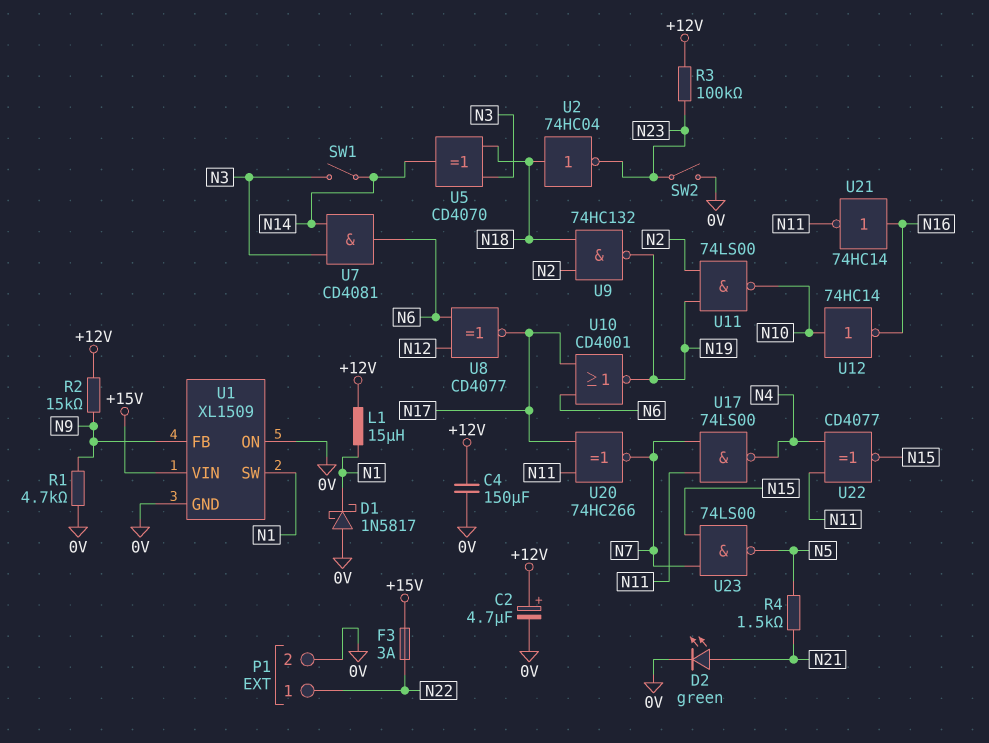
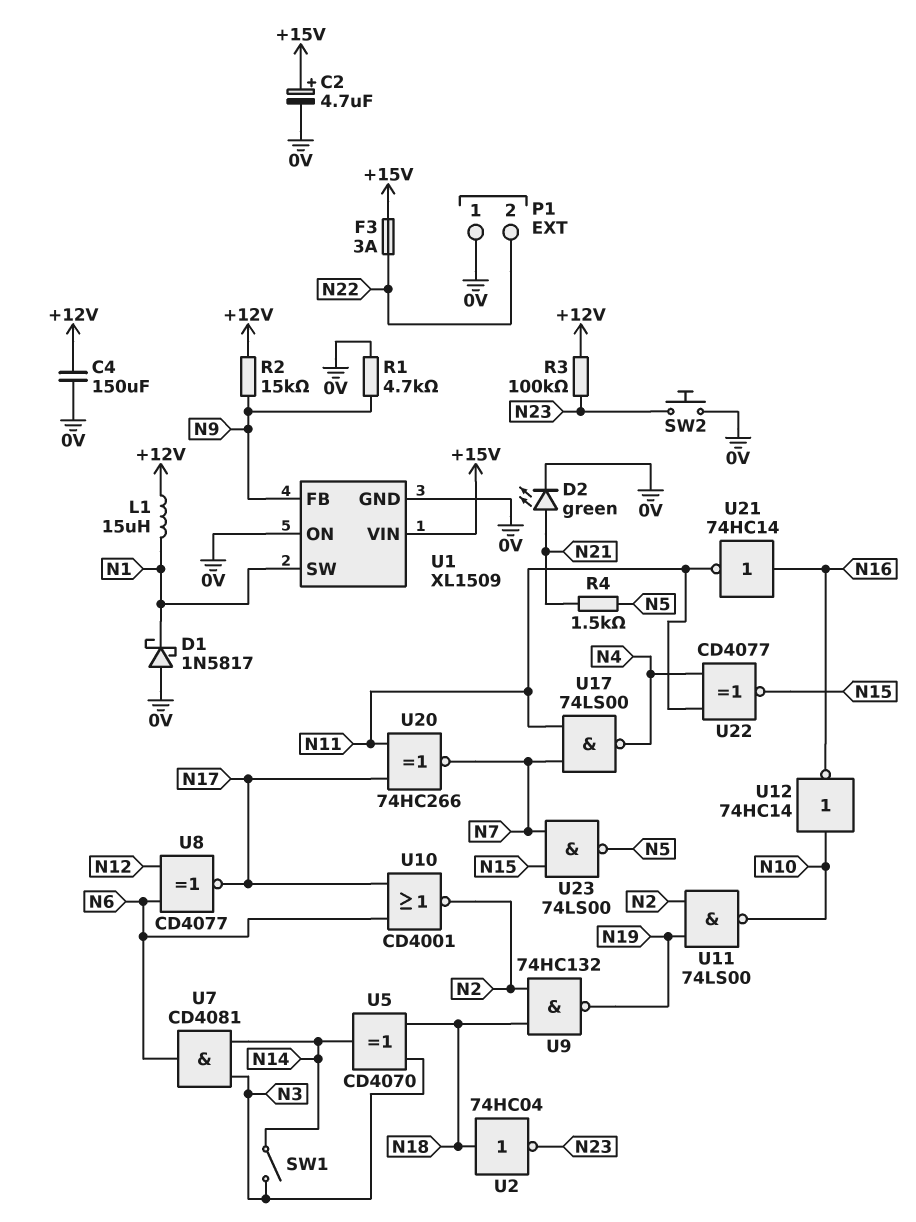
C2: 4.7uF (plus +12V, minus 0V) -> 4.7uF (plus +15V, minus 0V)
P1 pin 1: N22 -> 0V
P1 pin 2: 0V -> N22
SW2: switch (0V, N23) -> button (0V, N23)
U10: NOR CD4001 (in N6, in N17, out N19) -> NOR CD4001 (in N6, in N17, out N2)

